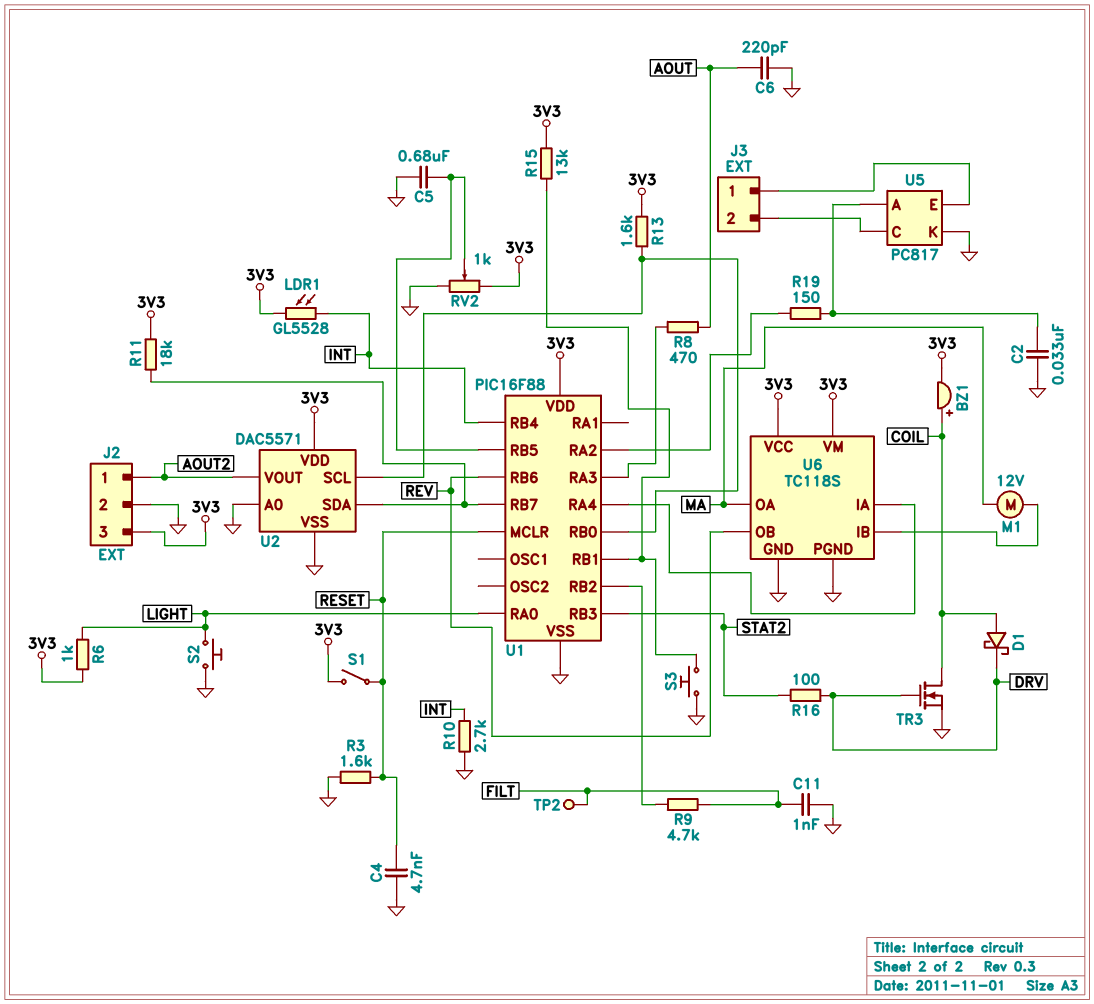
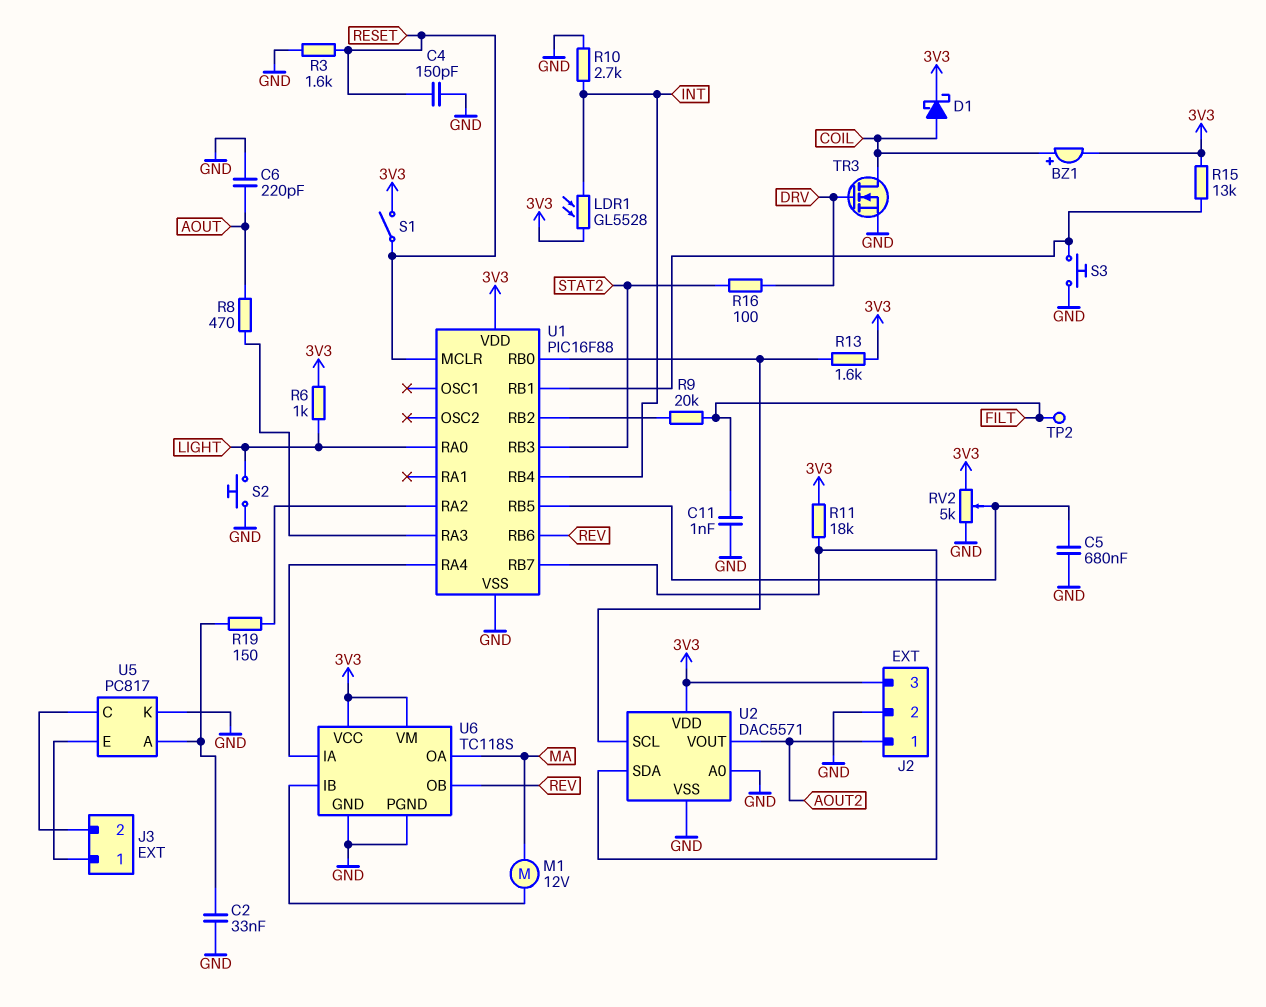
C4: 4.7nF (GND, RESET) -> 150pF (GND, RESET)
D1: schottky (A COIL, K DRV) -> schottky (A COIL, K 3V3)
R9: 4.7k (FILT, U1/RB2) -> 20k (FILT, U1/RB2)
RV2: 1k (3V3, GND, wiper U1/RB5) -> 5k (3V3, GND, wiper U1/RB5)

